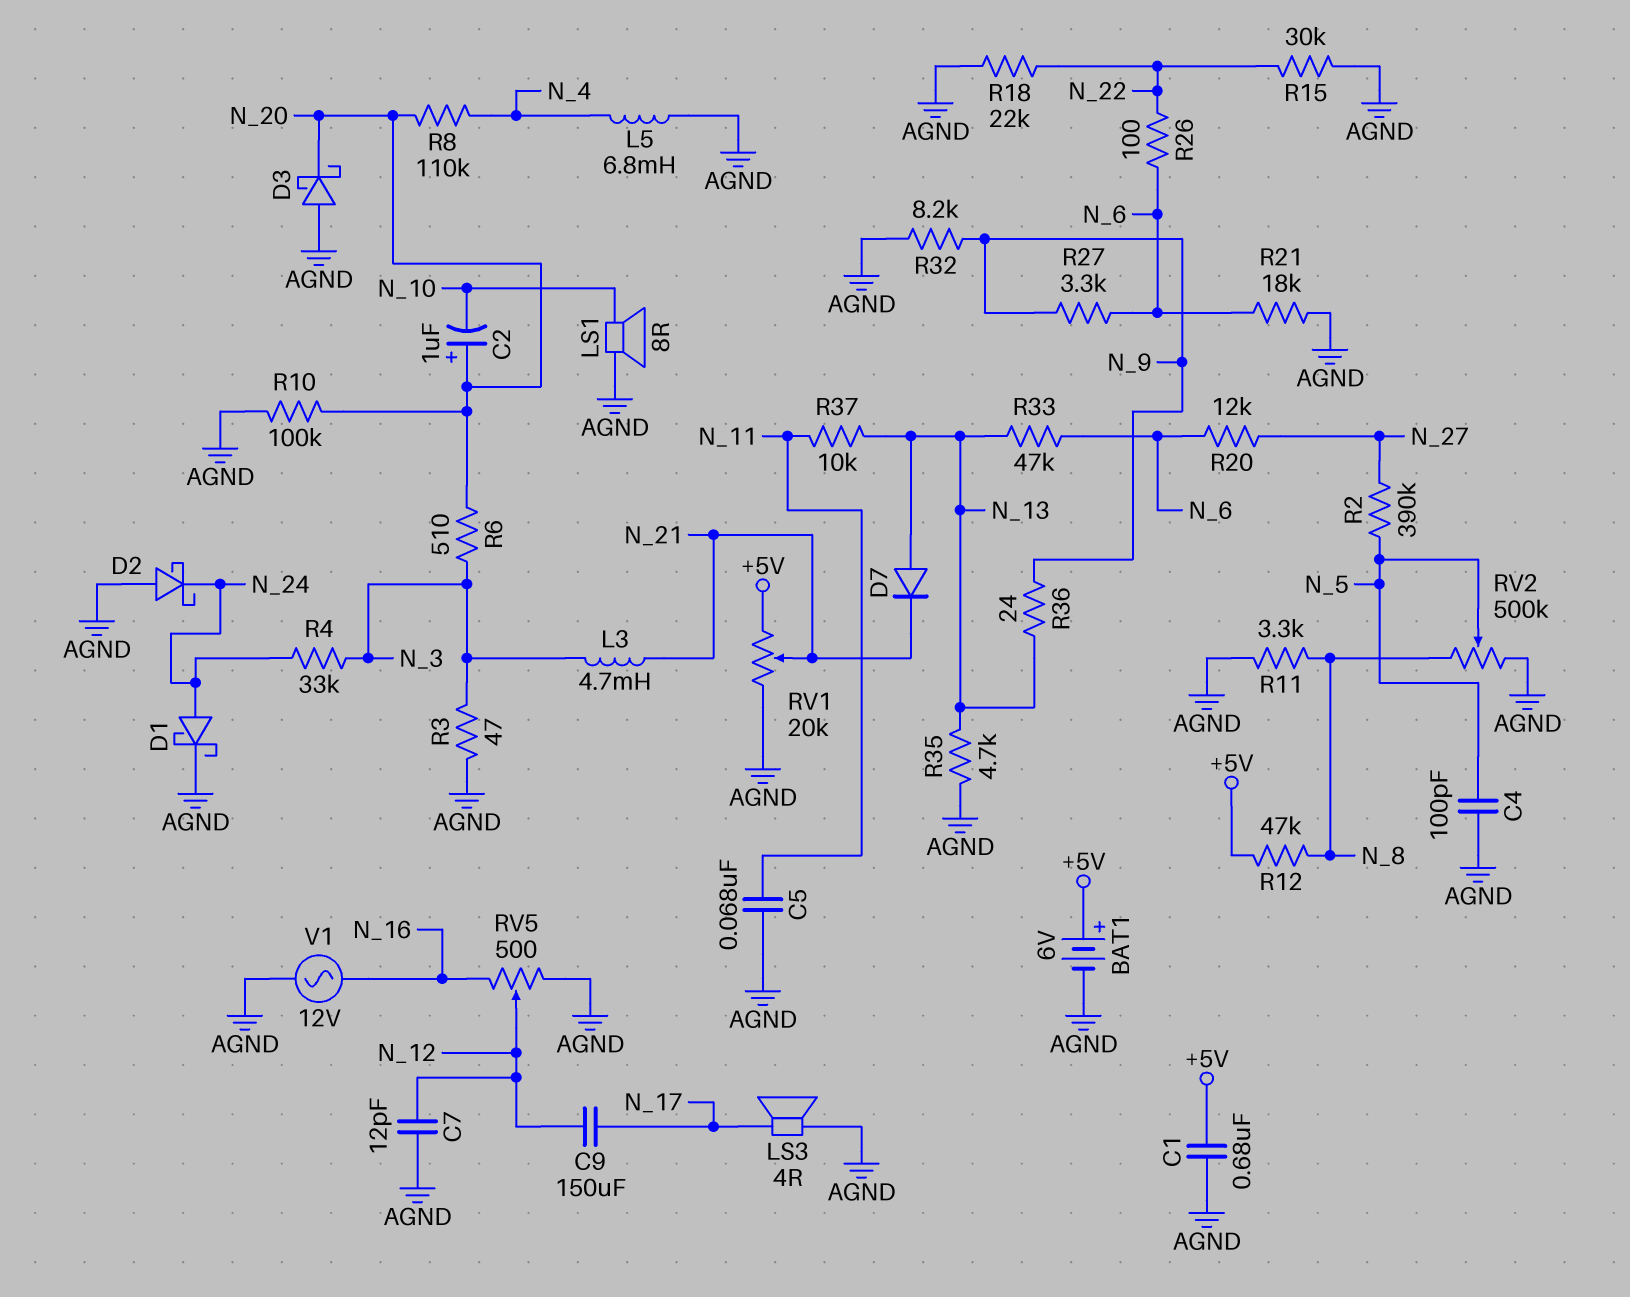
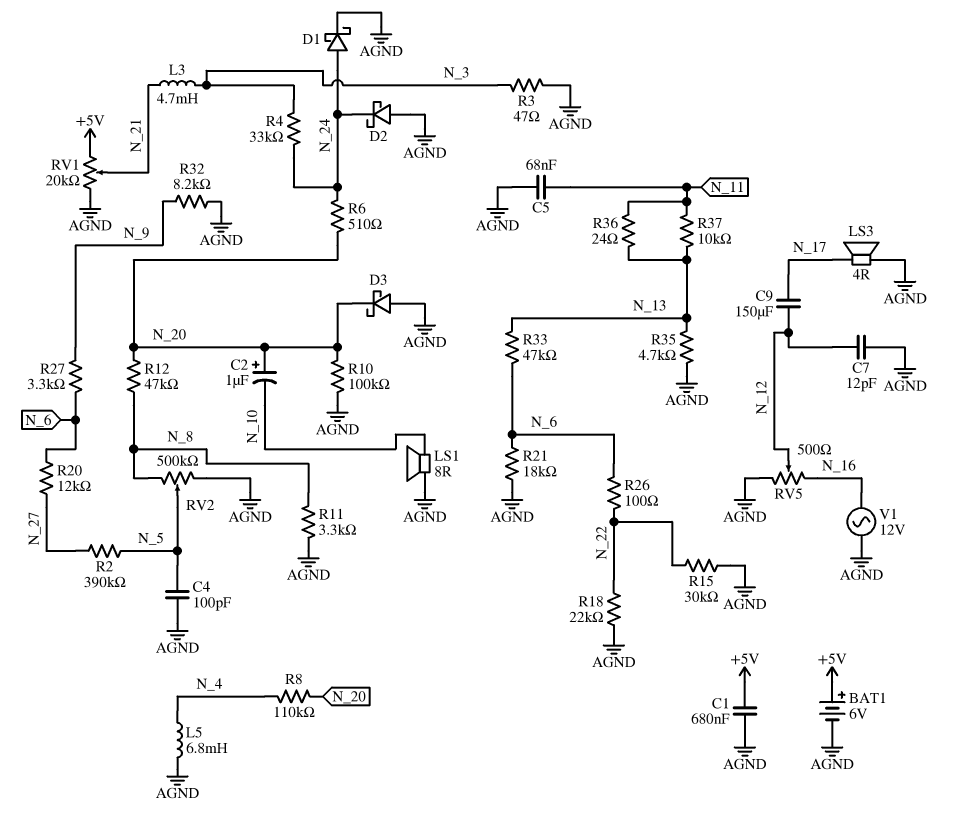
D7: diode (A N_13, K N_21) -> none
R6: 510 (N_3, N_20) -> 510 (N_20, N_24)
R12: 47k (+5V, N_8) -> 47k (N_8, N_20)
R36: 24 (N_9, N_13) -> 24 (N_11, N_13)

